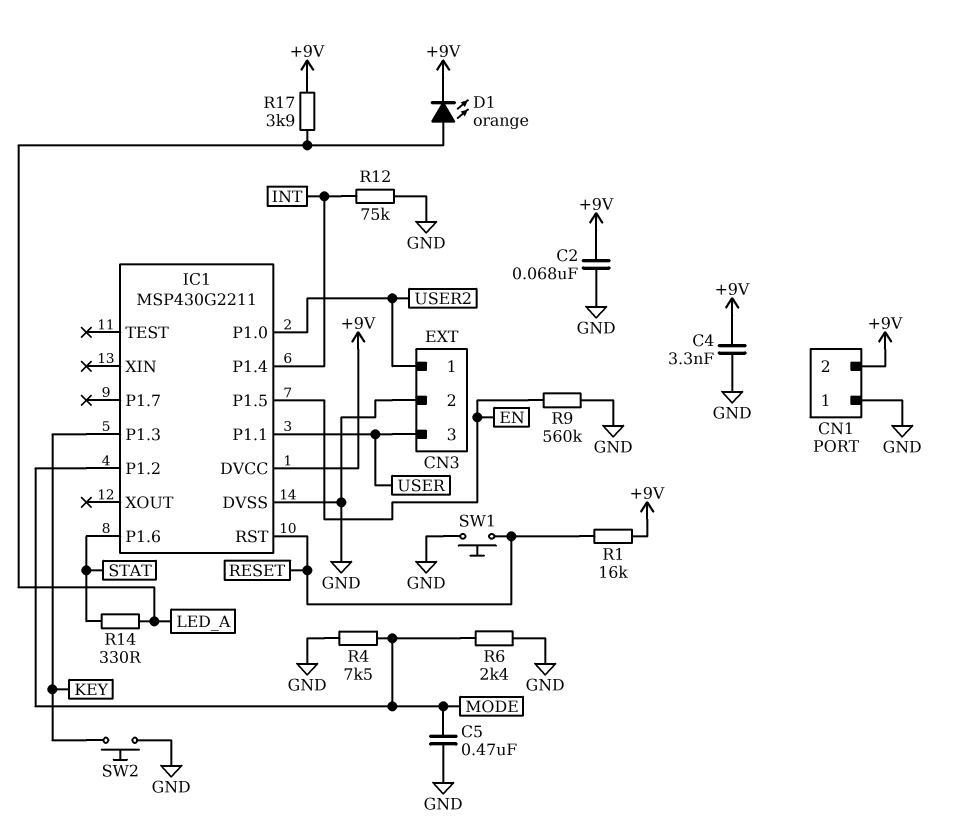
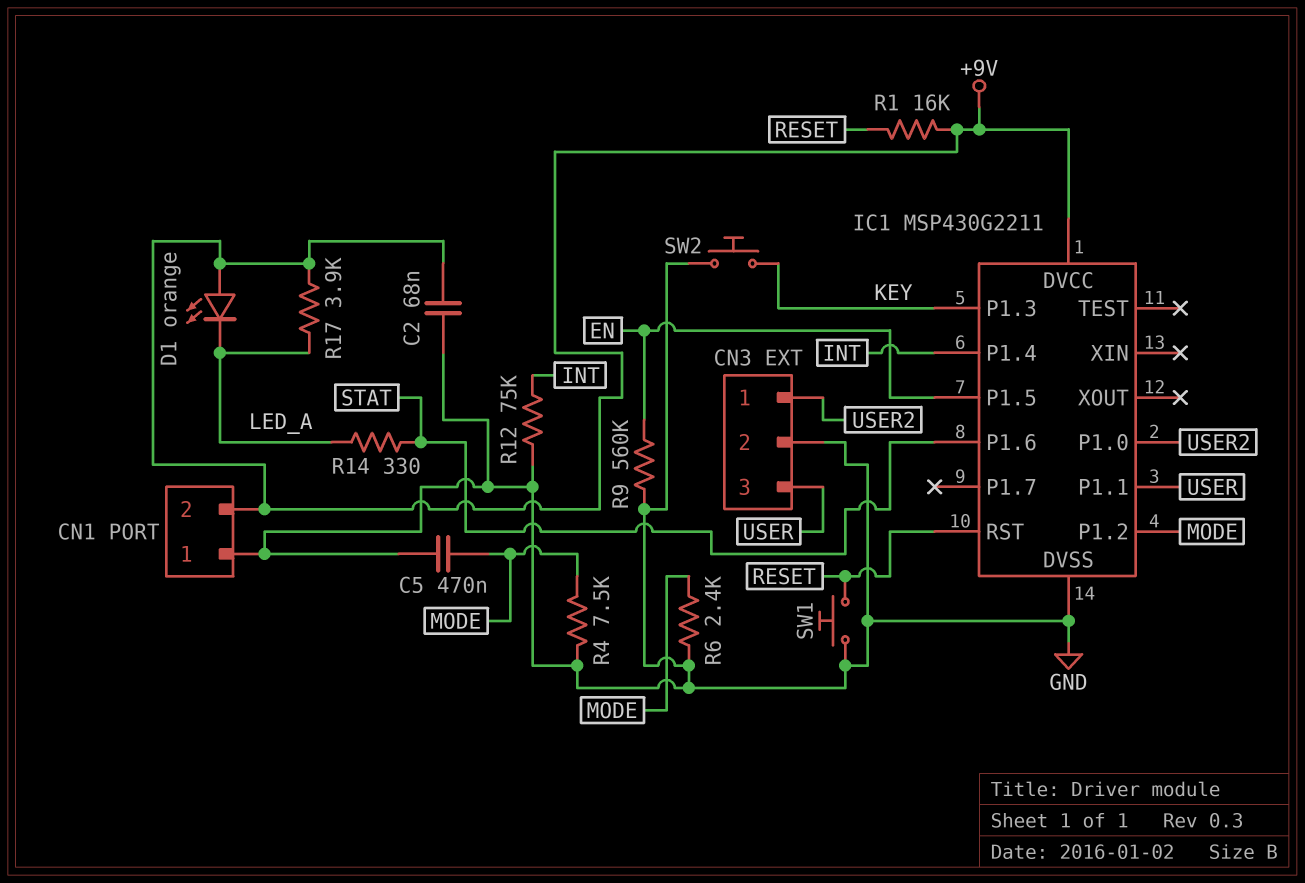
C4: 3.3nF (+9V, GND) -> none
D1: LED orange (A LED_A, K +9V) -> LED orange (A +9V, K LED_A)

